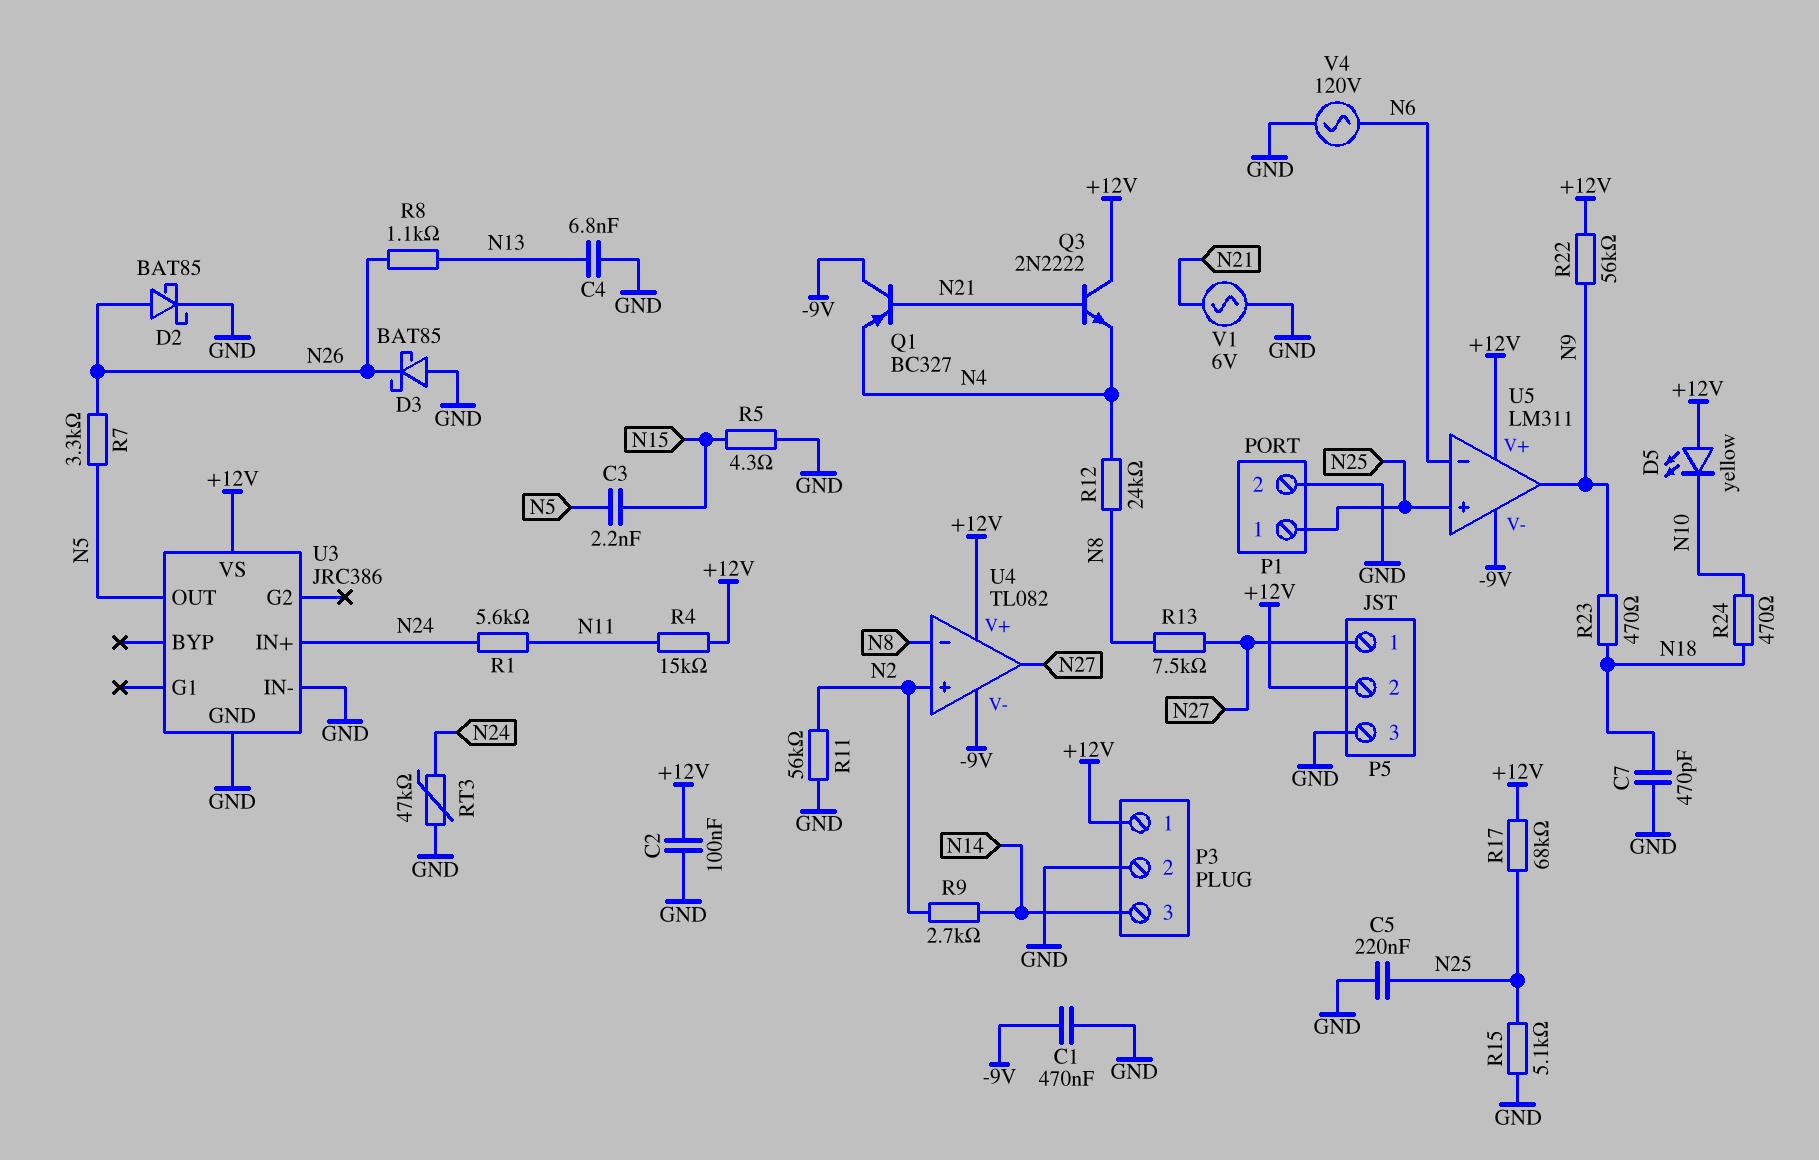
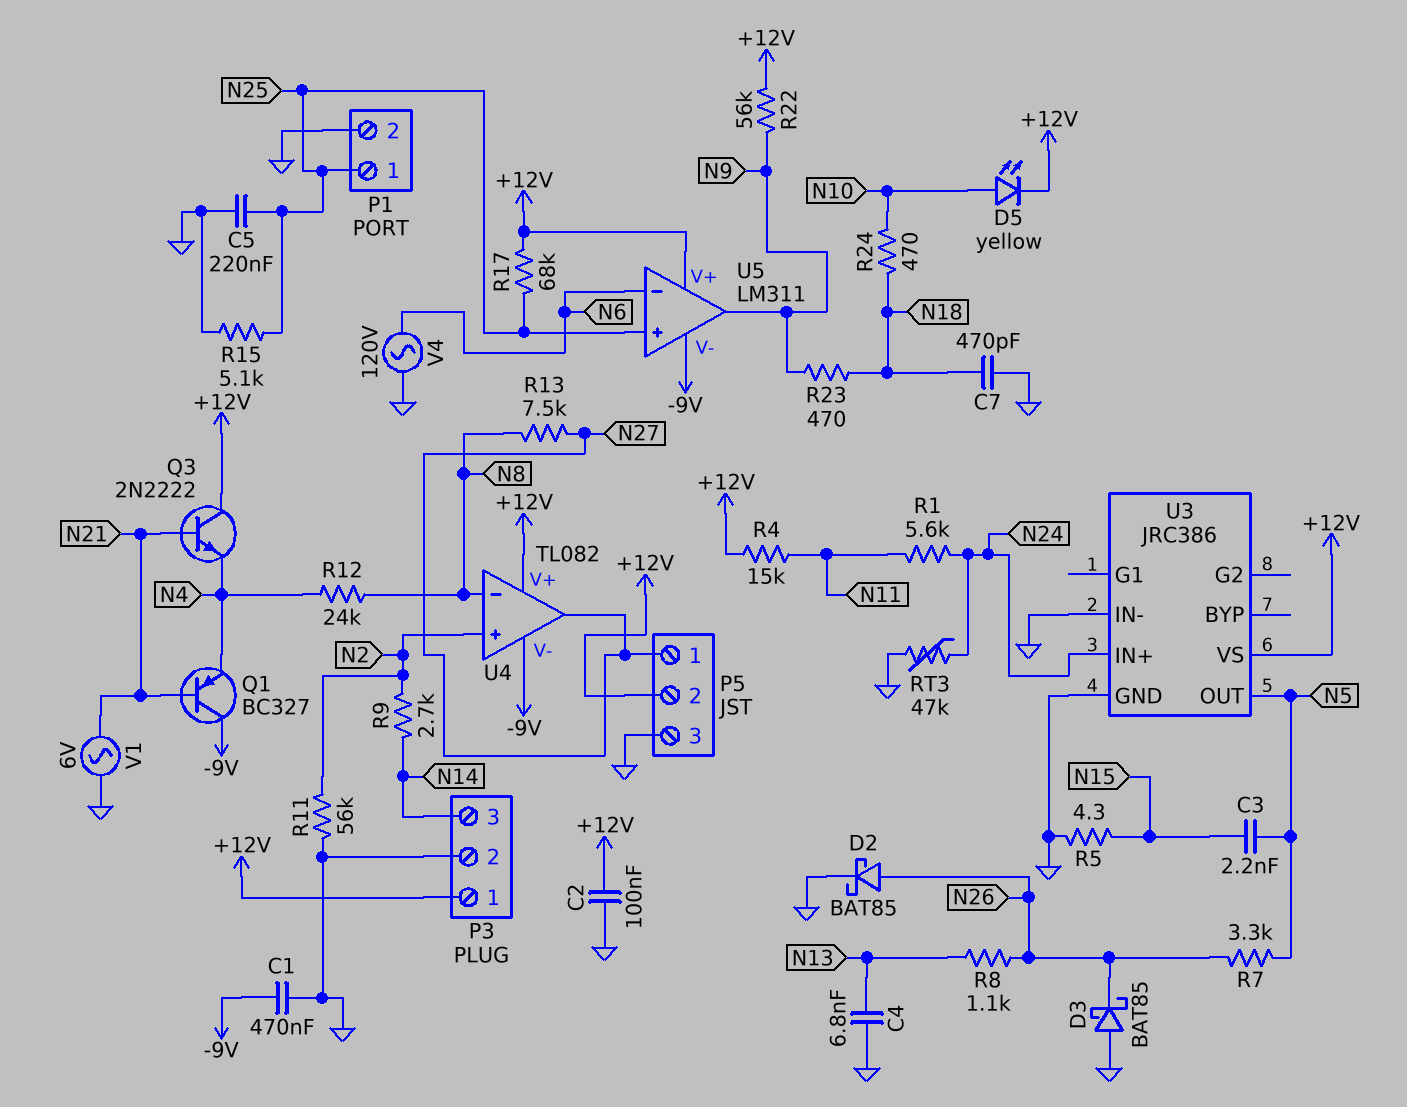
D5: LED yellow (A +12V, K N10) -> LED yellow (A N10, K +12V)

